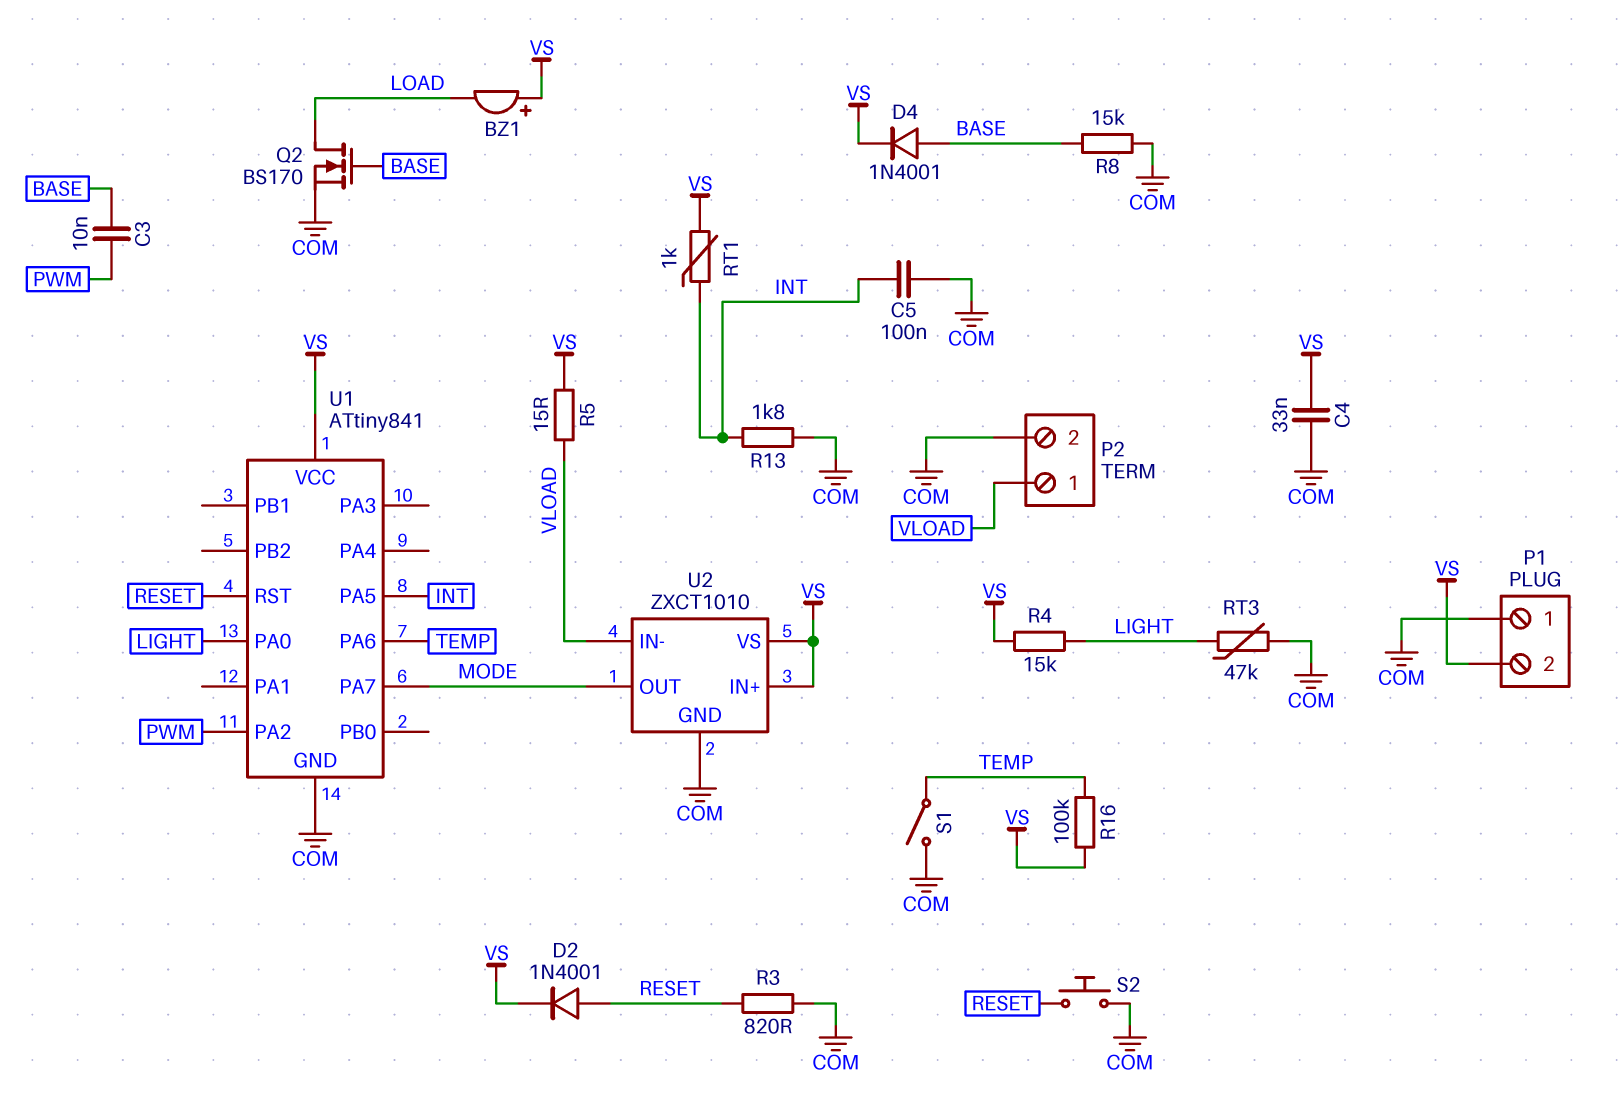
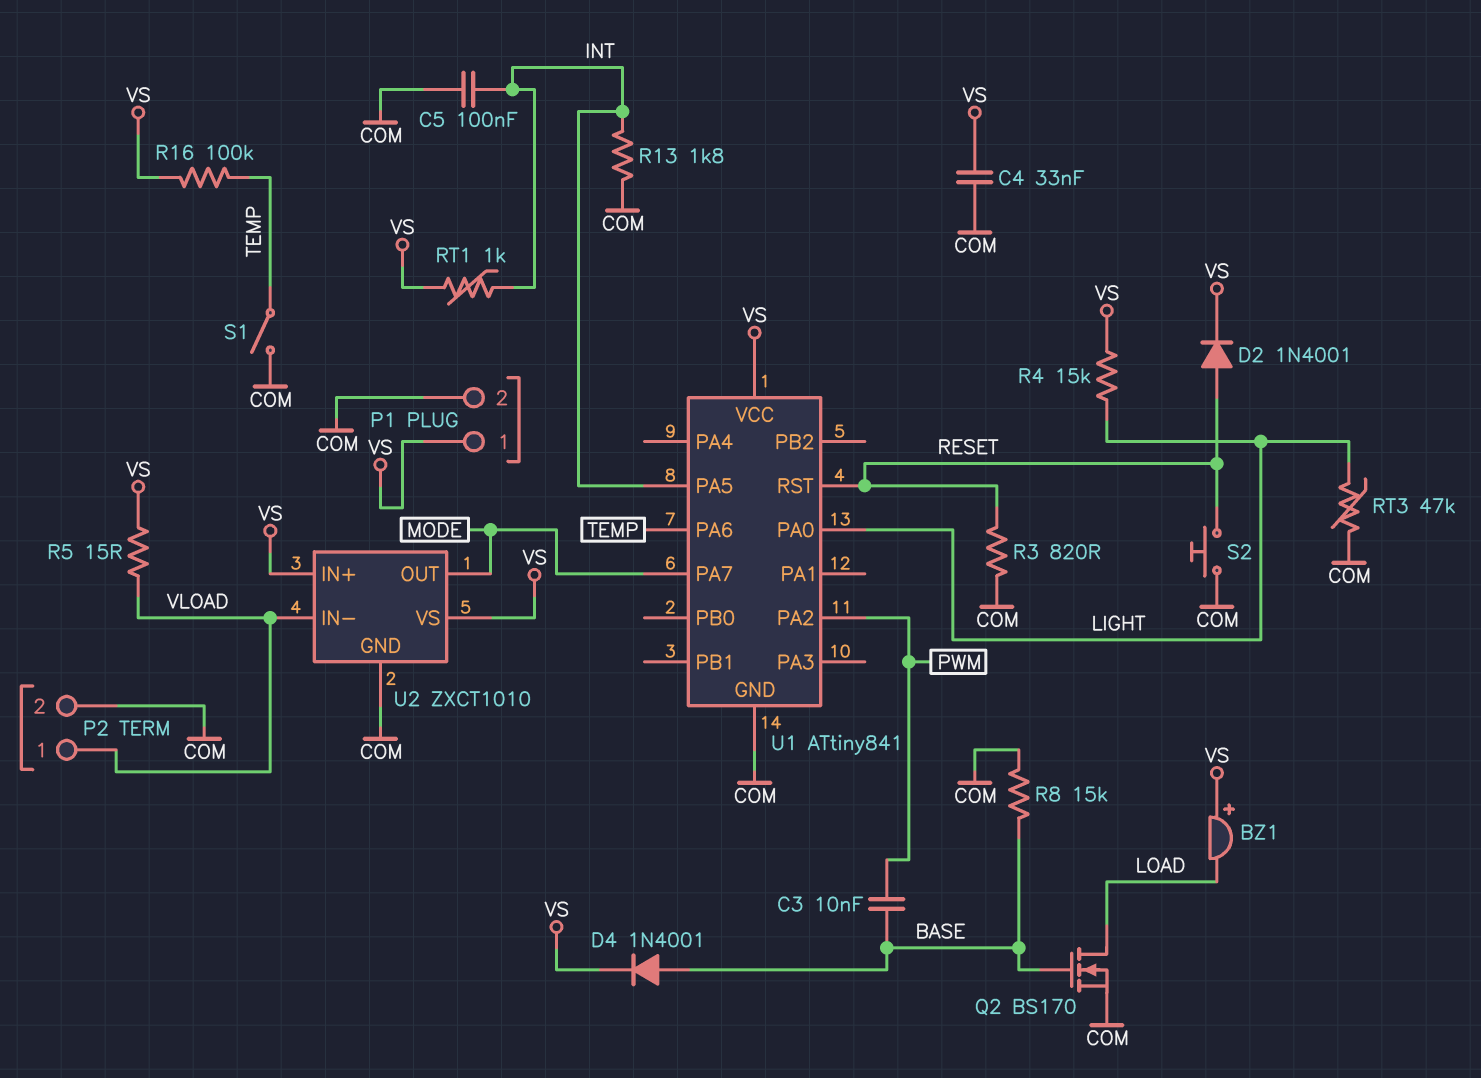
P1 pin 1: COM -> VS
P1 pin 2: VS -> COM

